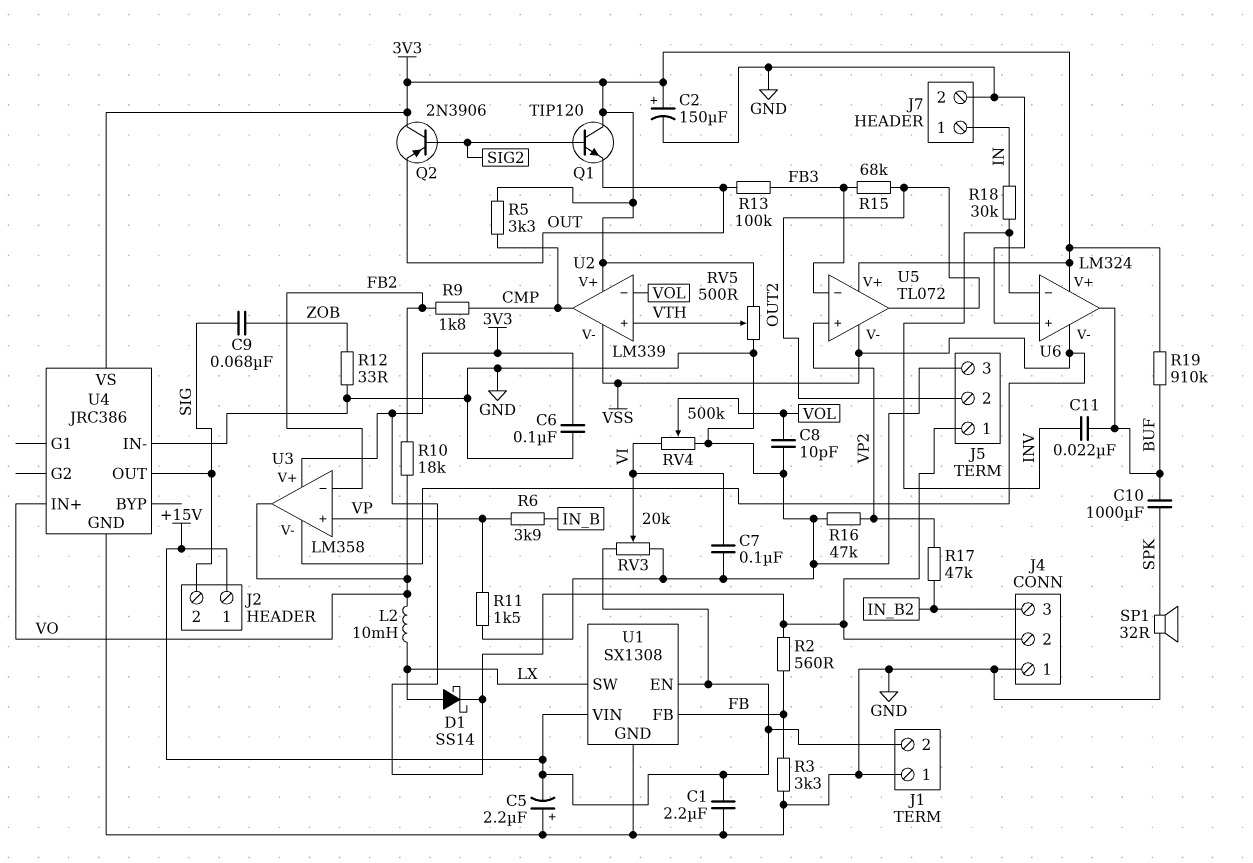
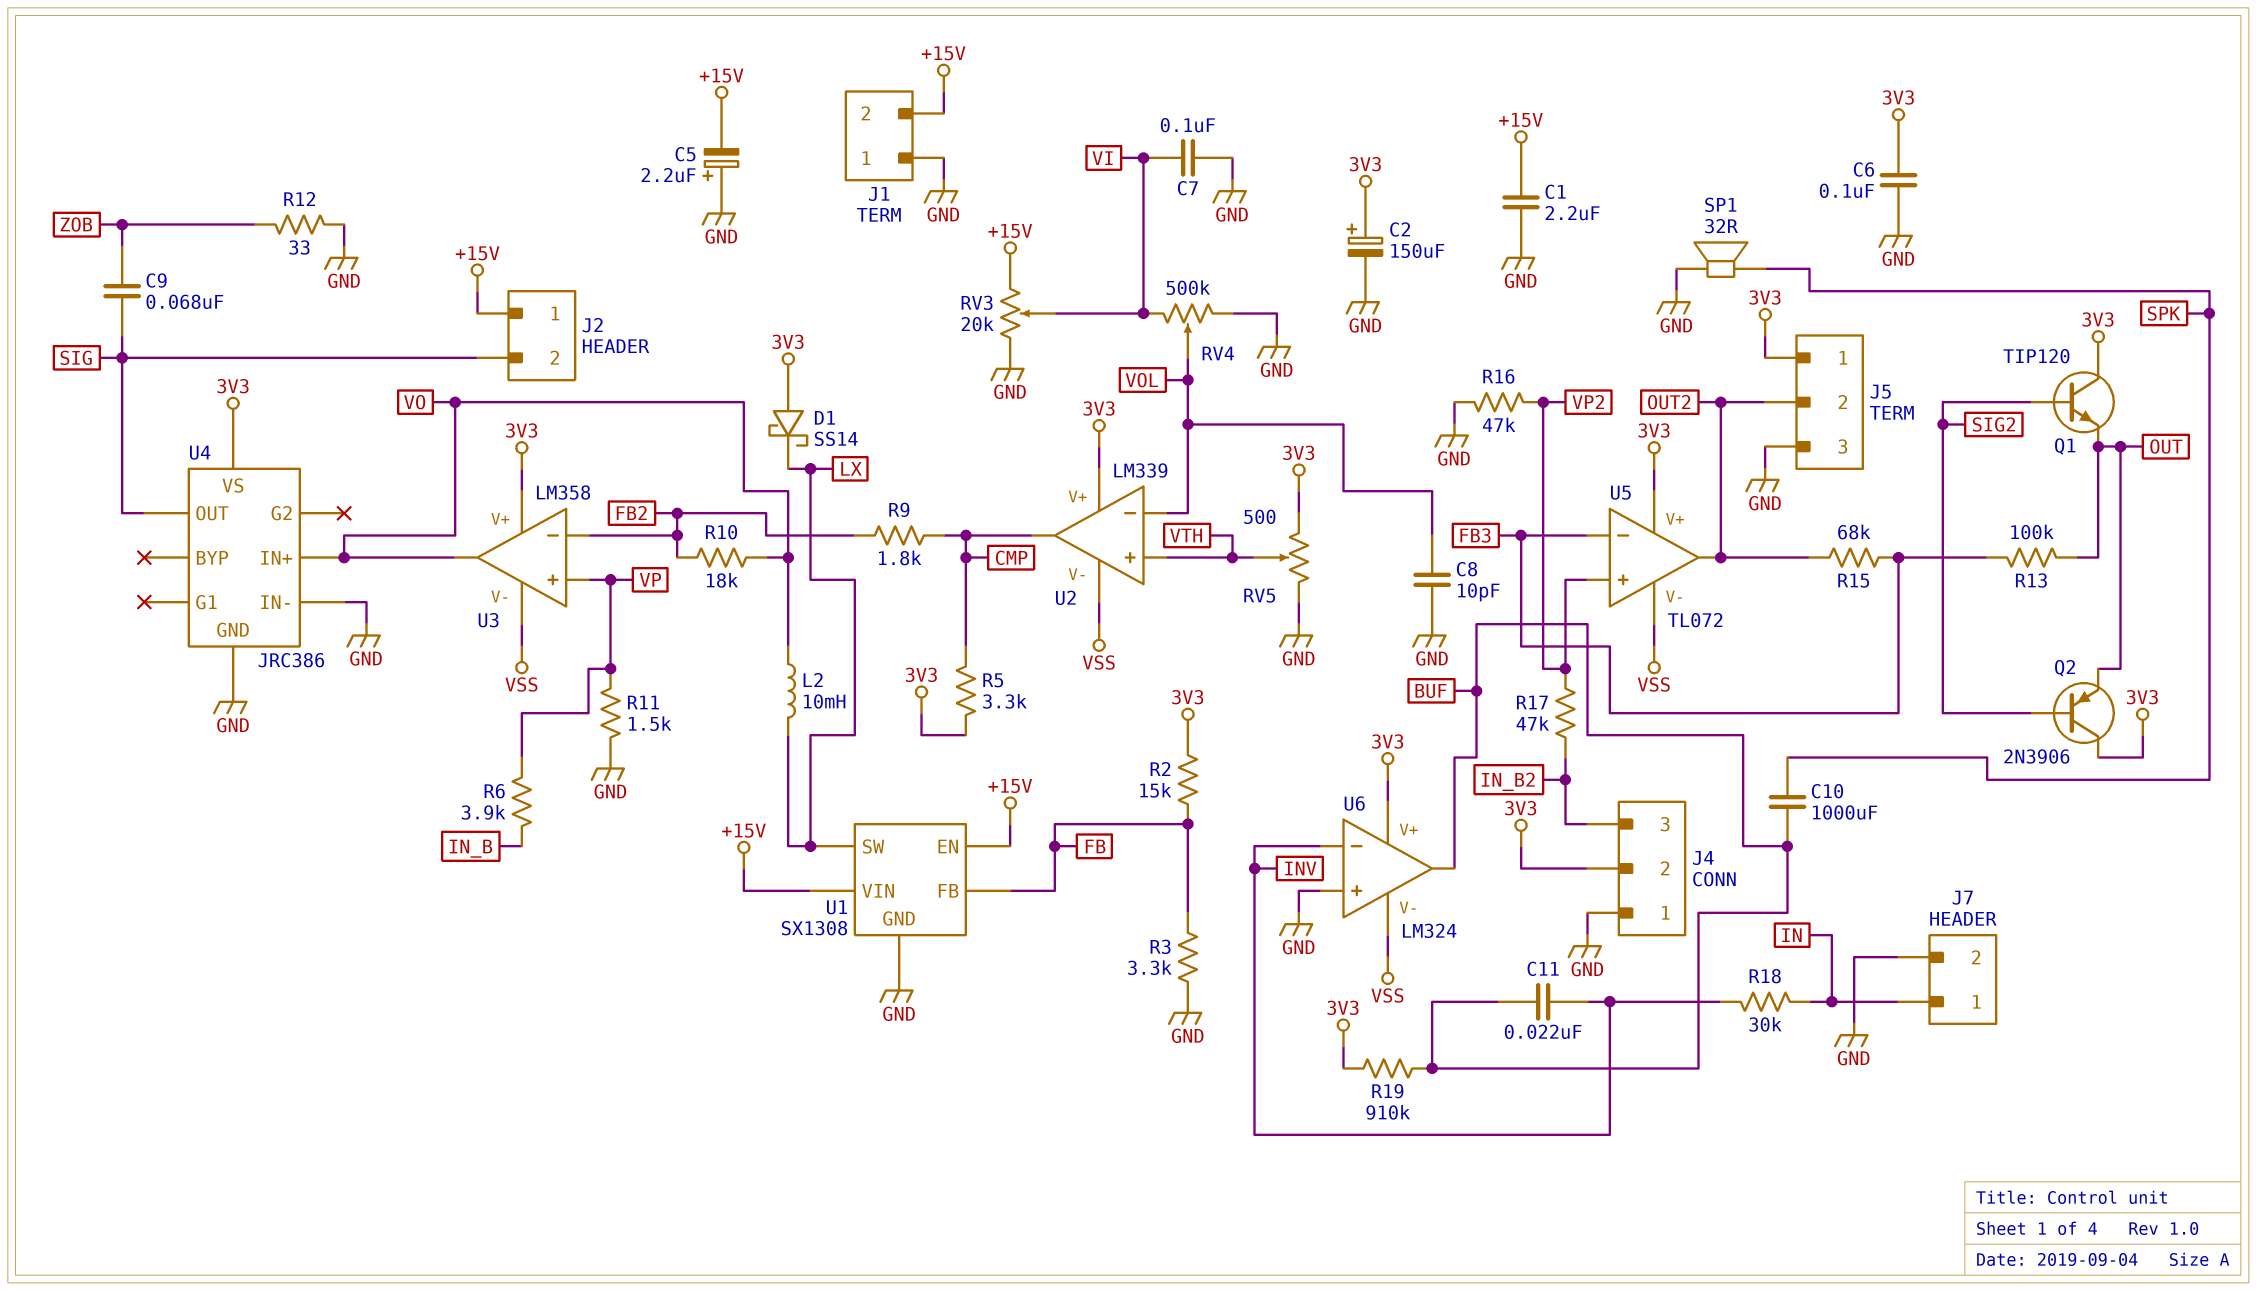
D1: schottky SS14 (A LX, K 3V3) -> schottky SS14 (A 3V3, K LX)
R2: 560 (3V3, FB) -> 15k (3V3, FB)

